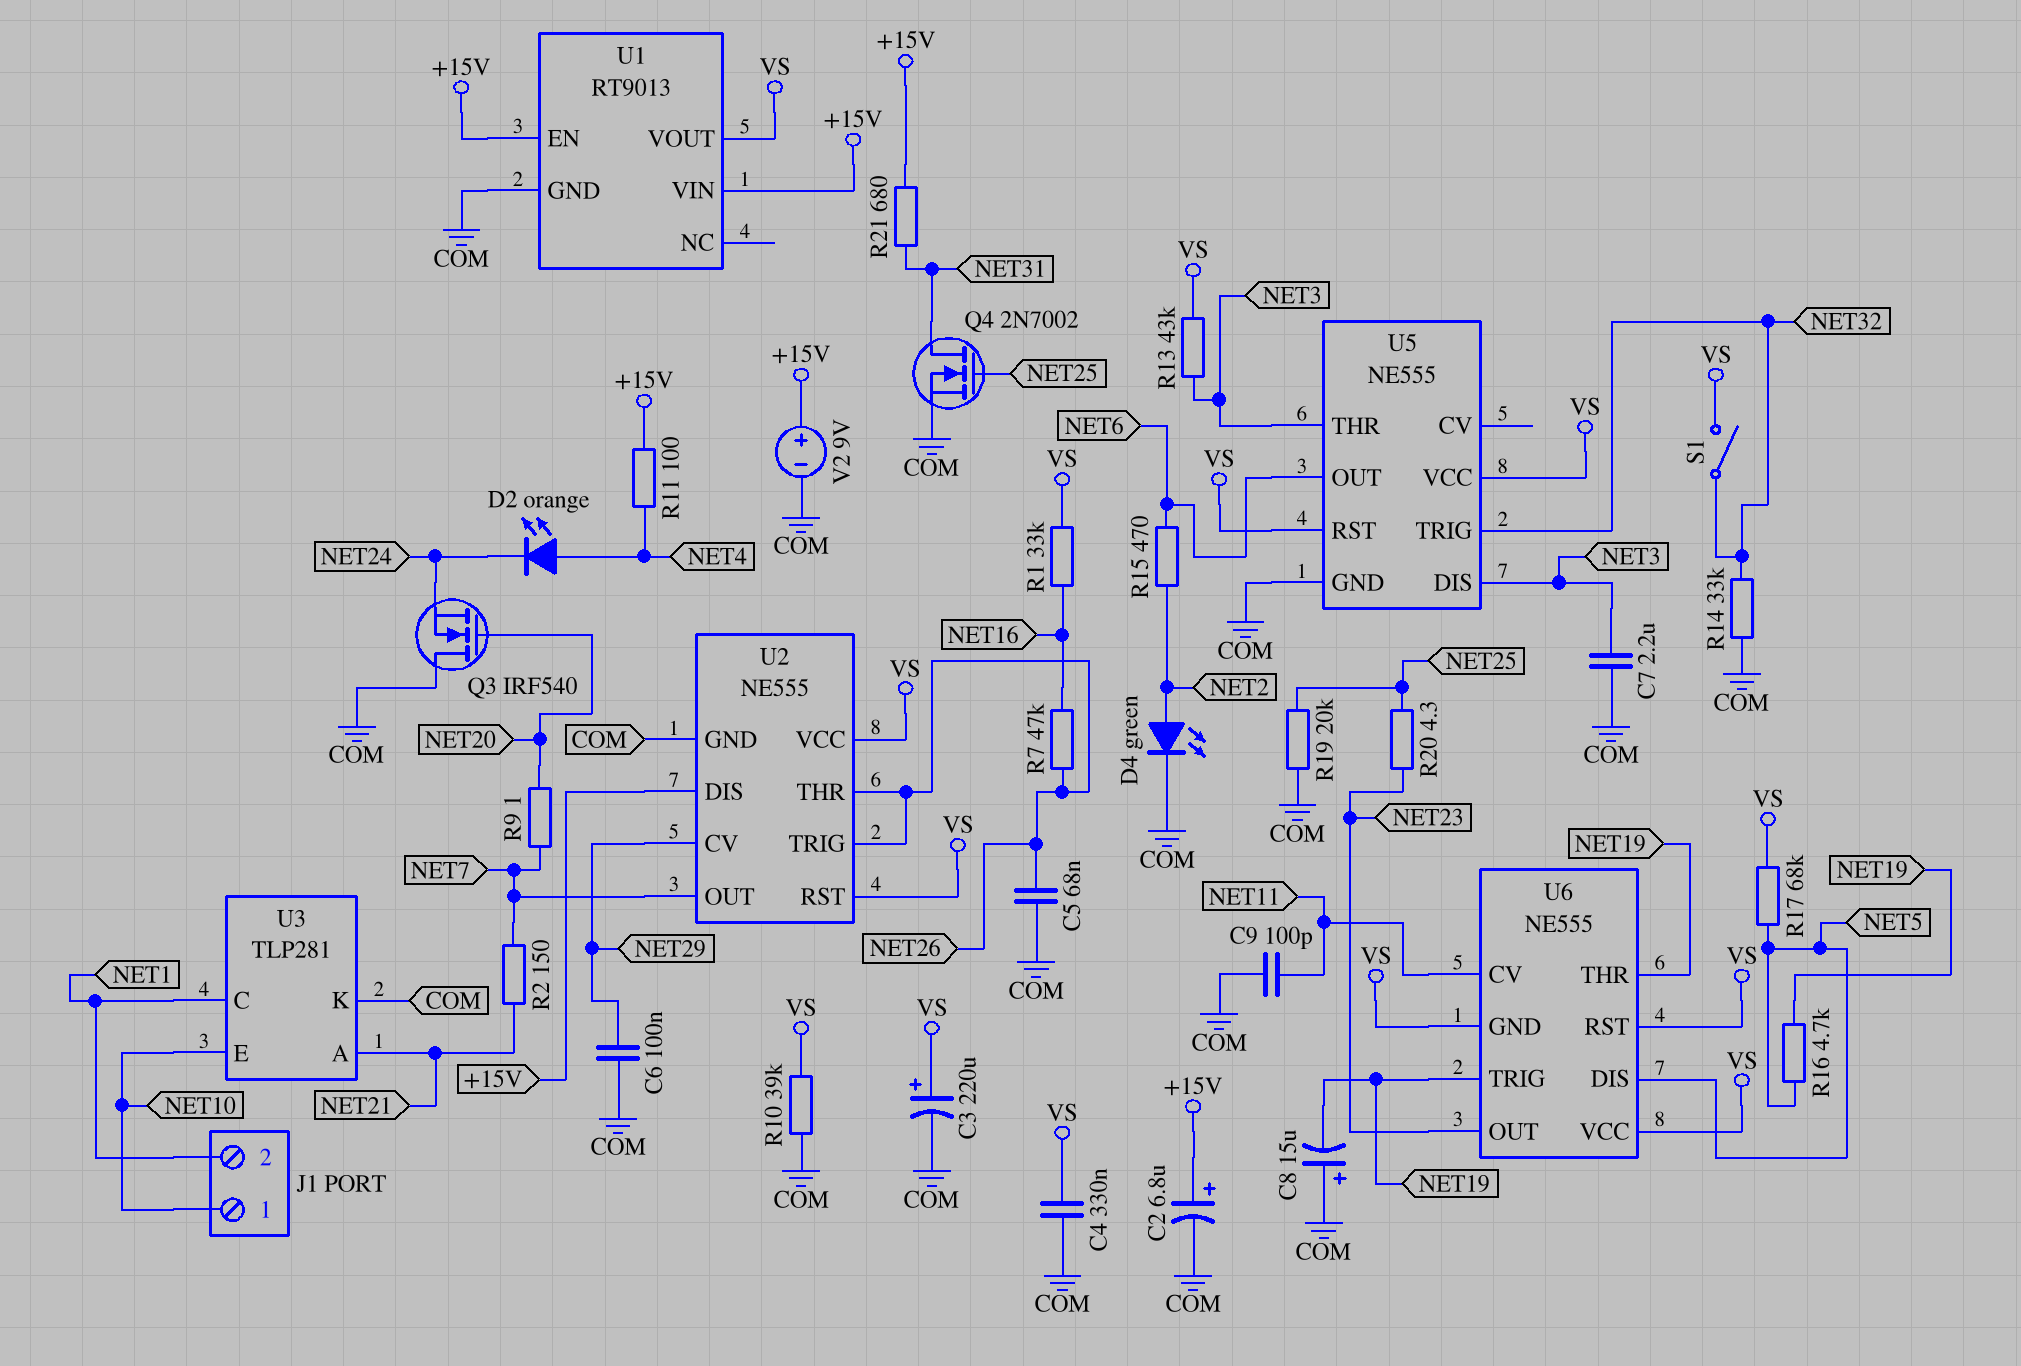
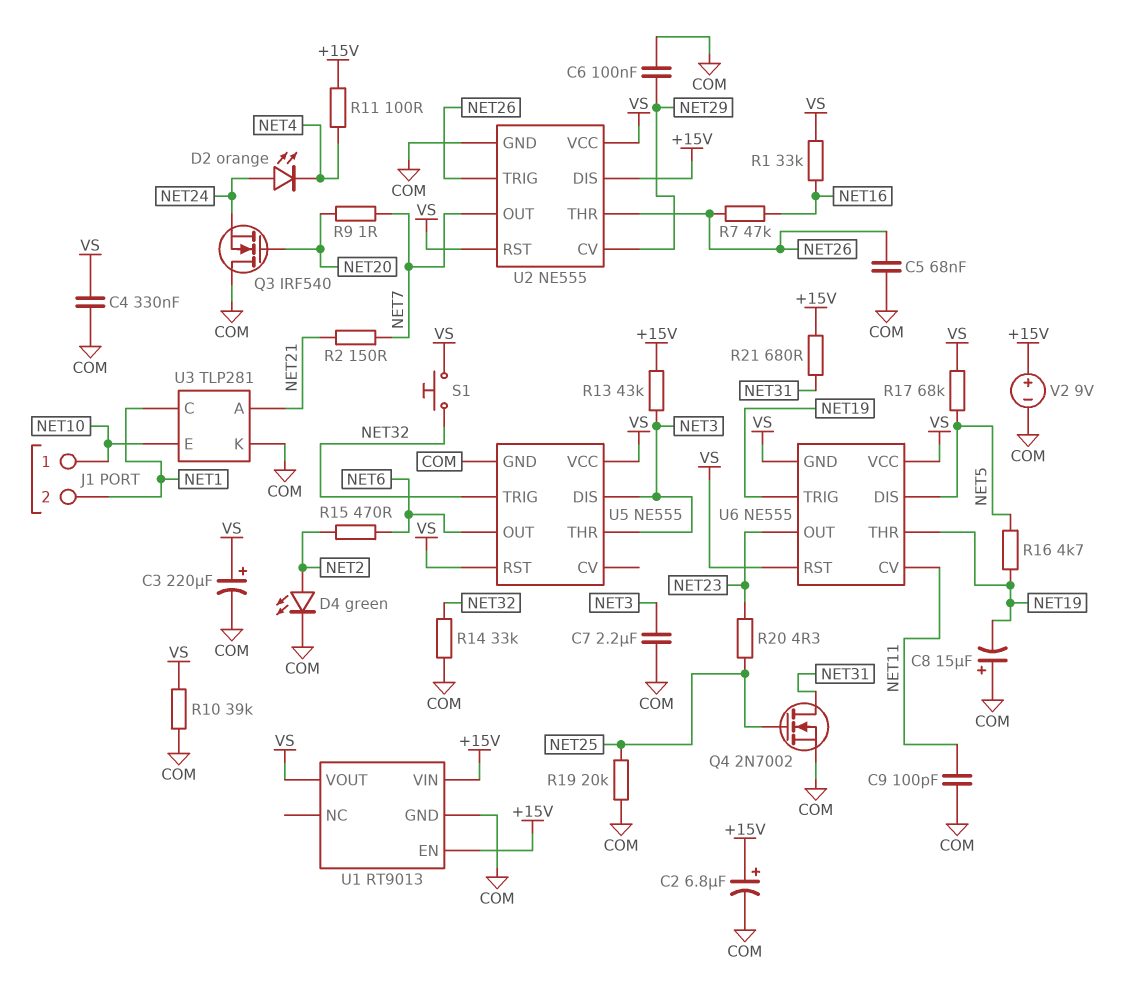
D2: LED orange (A NET4, K NET24) -> LED orange (A NET24, K NET4)
R13: 43k (NET3, VS) -> 43k (+15V, NET3)
S1: switch (NET32, VS) -> button (NET32, VS)

